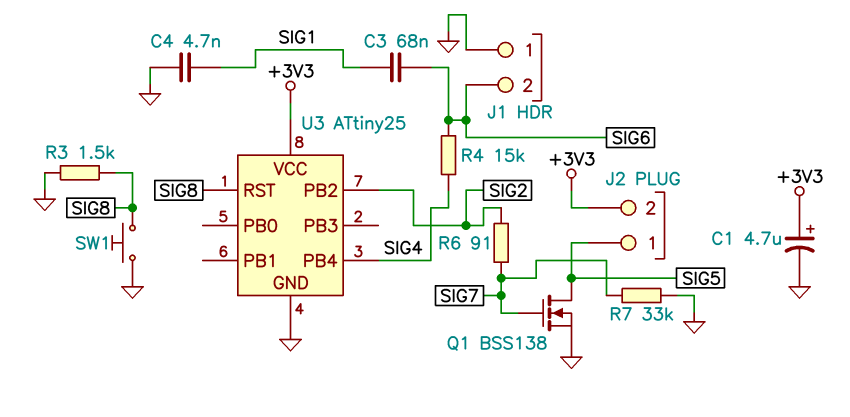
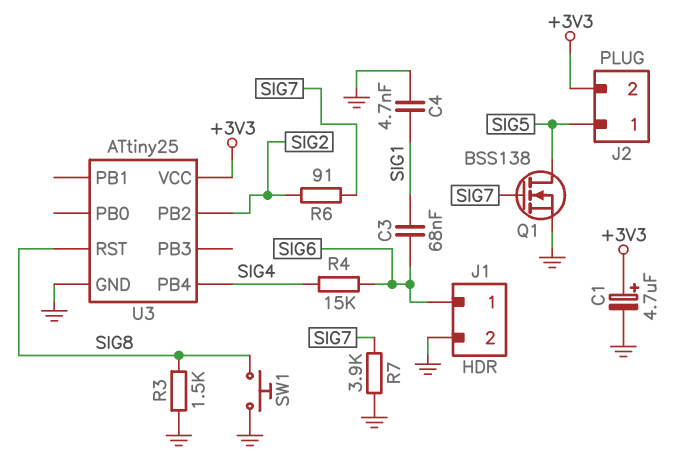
J1 pin 1: GND -> SIG6
J1 pin 2: SIG6 -> GND
R7: 33k (GND, SIG7) -> 3.9k (GND, SIG7)

